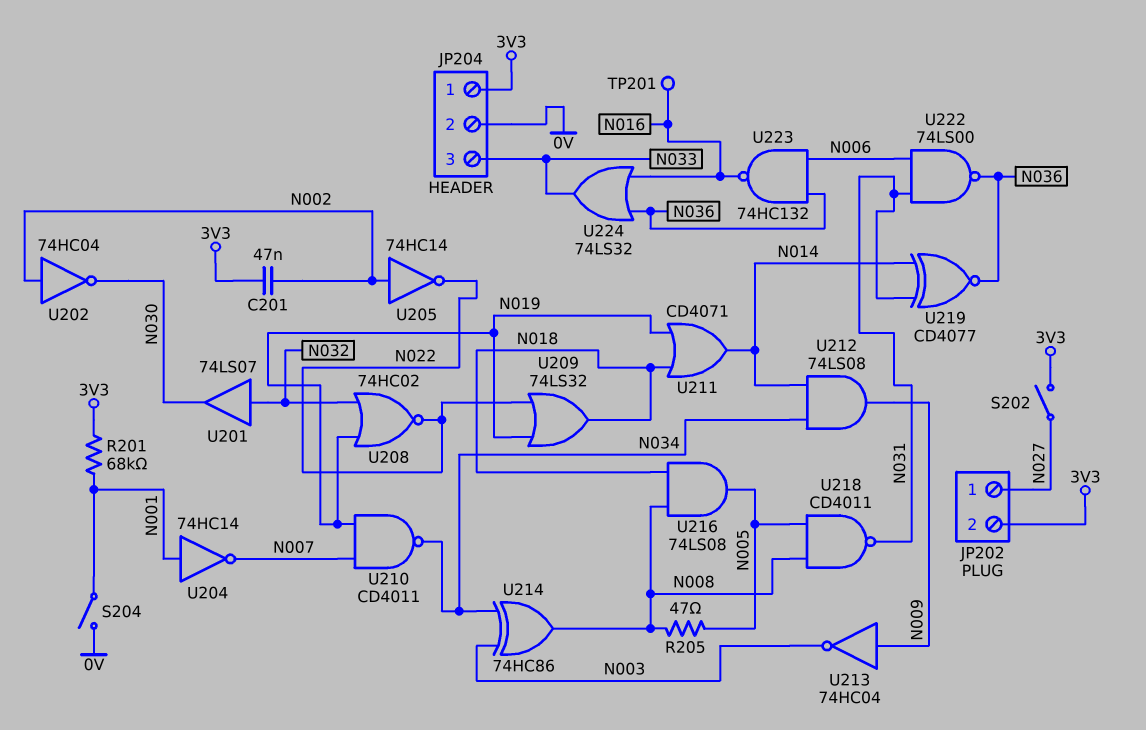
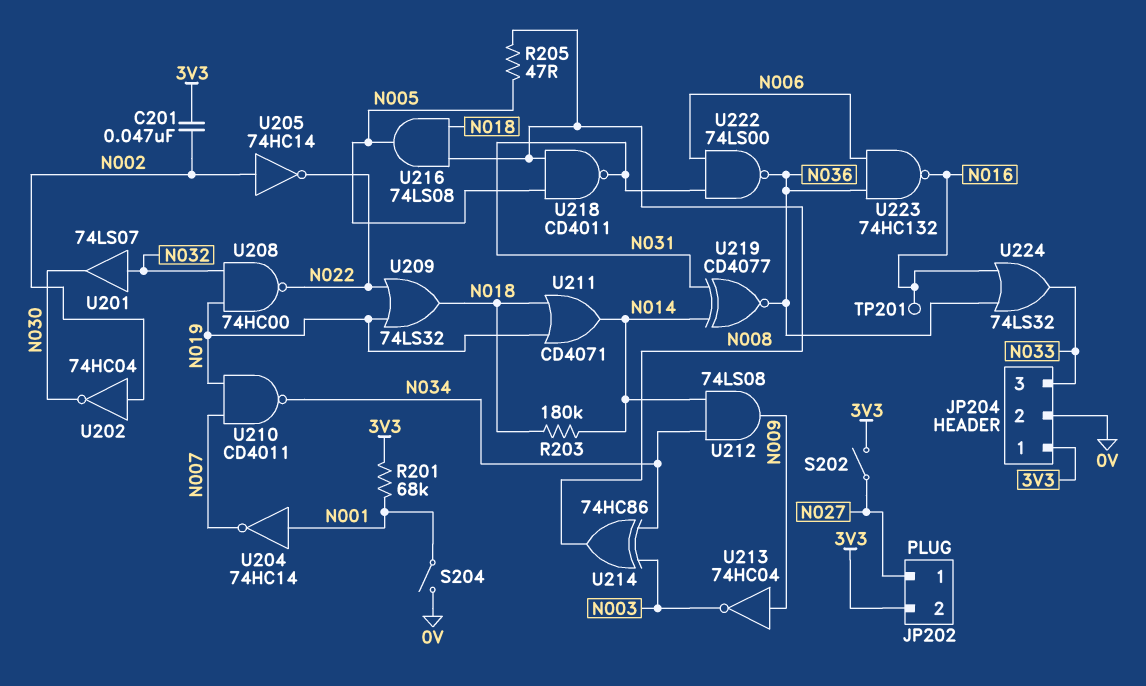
R203: none -> 180k (N014, N018)
U208: NOR 74HC02 (in N019, in N032, out N022) -> NAND 74HC00 (in N019, in N032, out N022)

